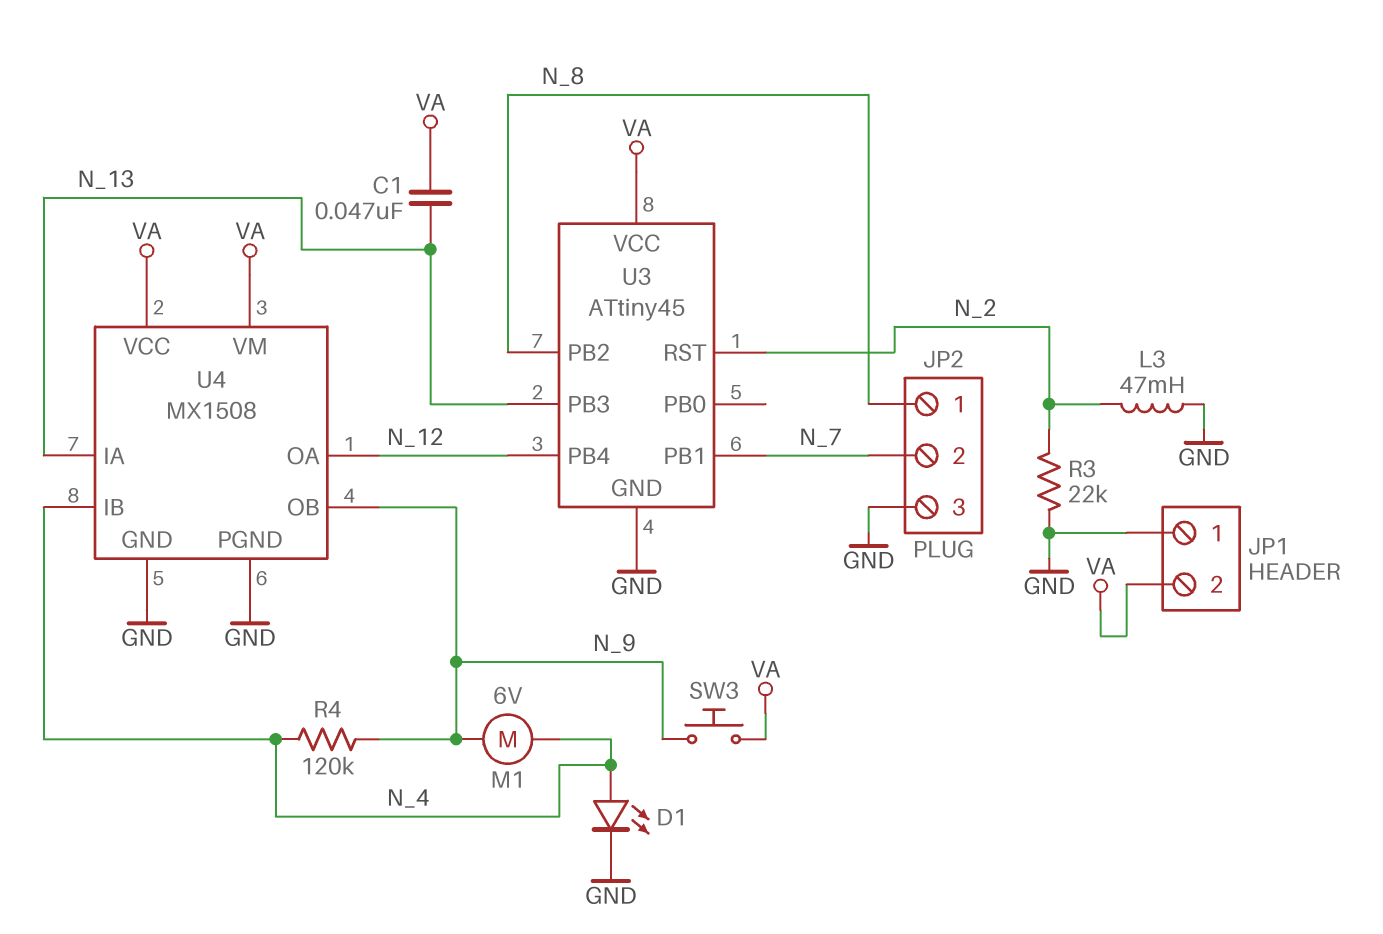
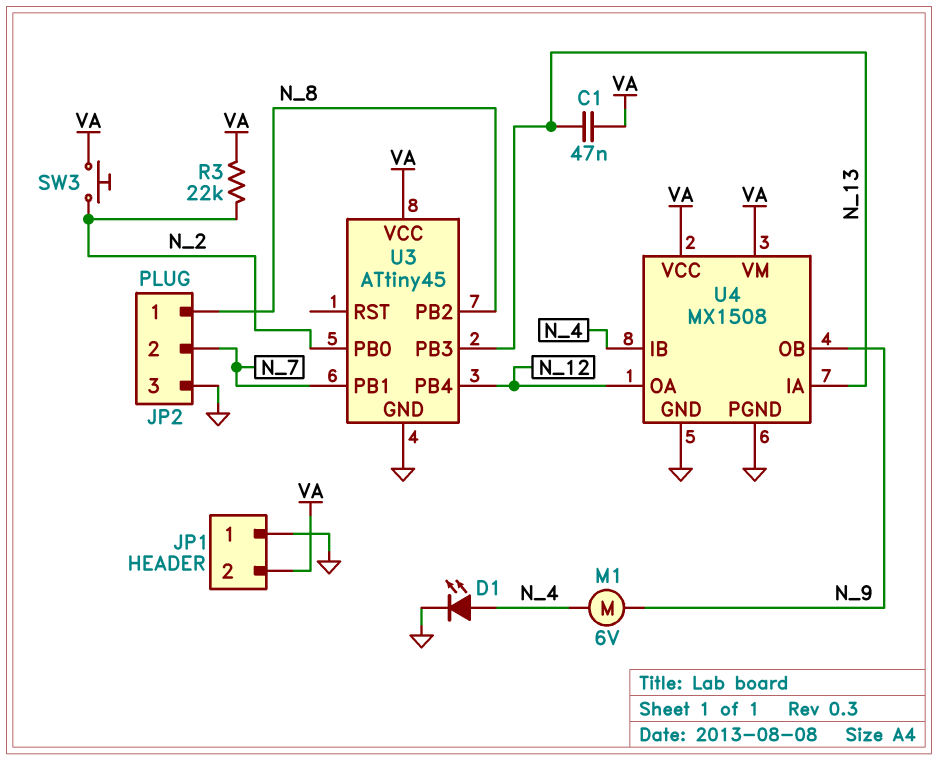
L3: 47mH (GND, N_2) -> none
R3: 22k (GND, N_2) -> 22k (N_2, VA)
R4: 120k (N_4, N_9) -> none
SW3: button (N_9, VA) -> button (N_2, VA)
U3 pin PB0: none -> N_2
U3 pin RST: N_2 -> none

